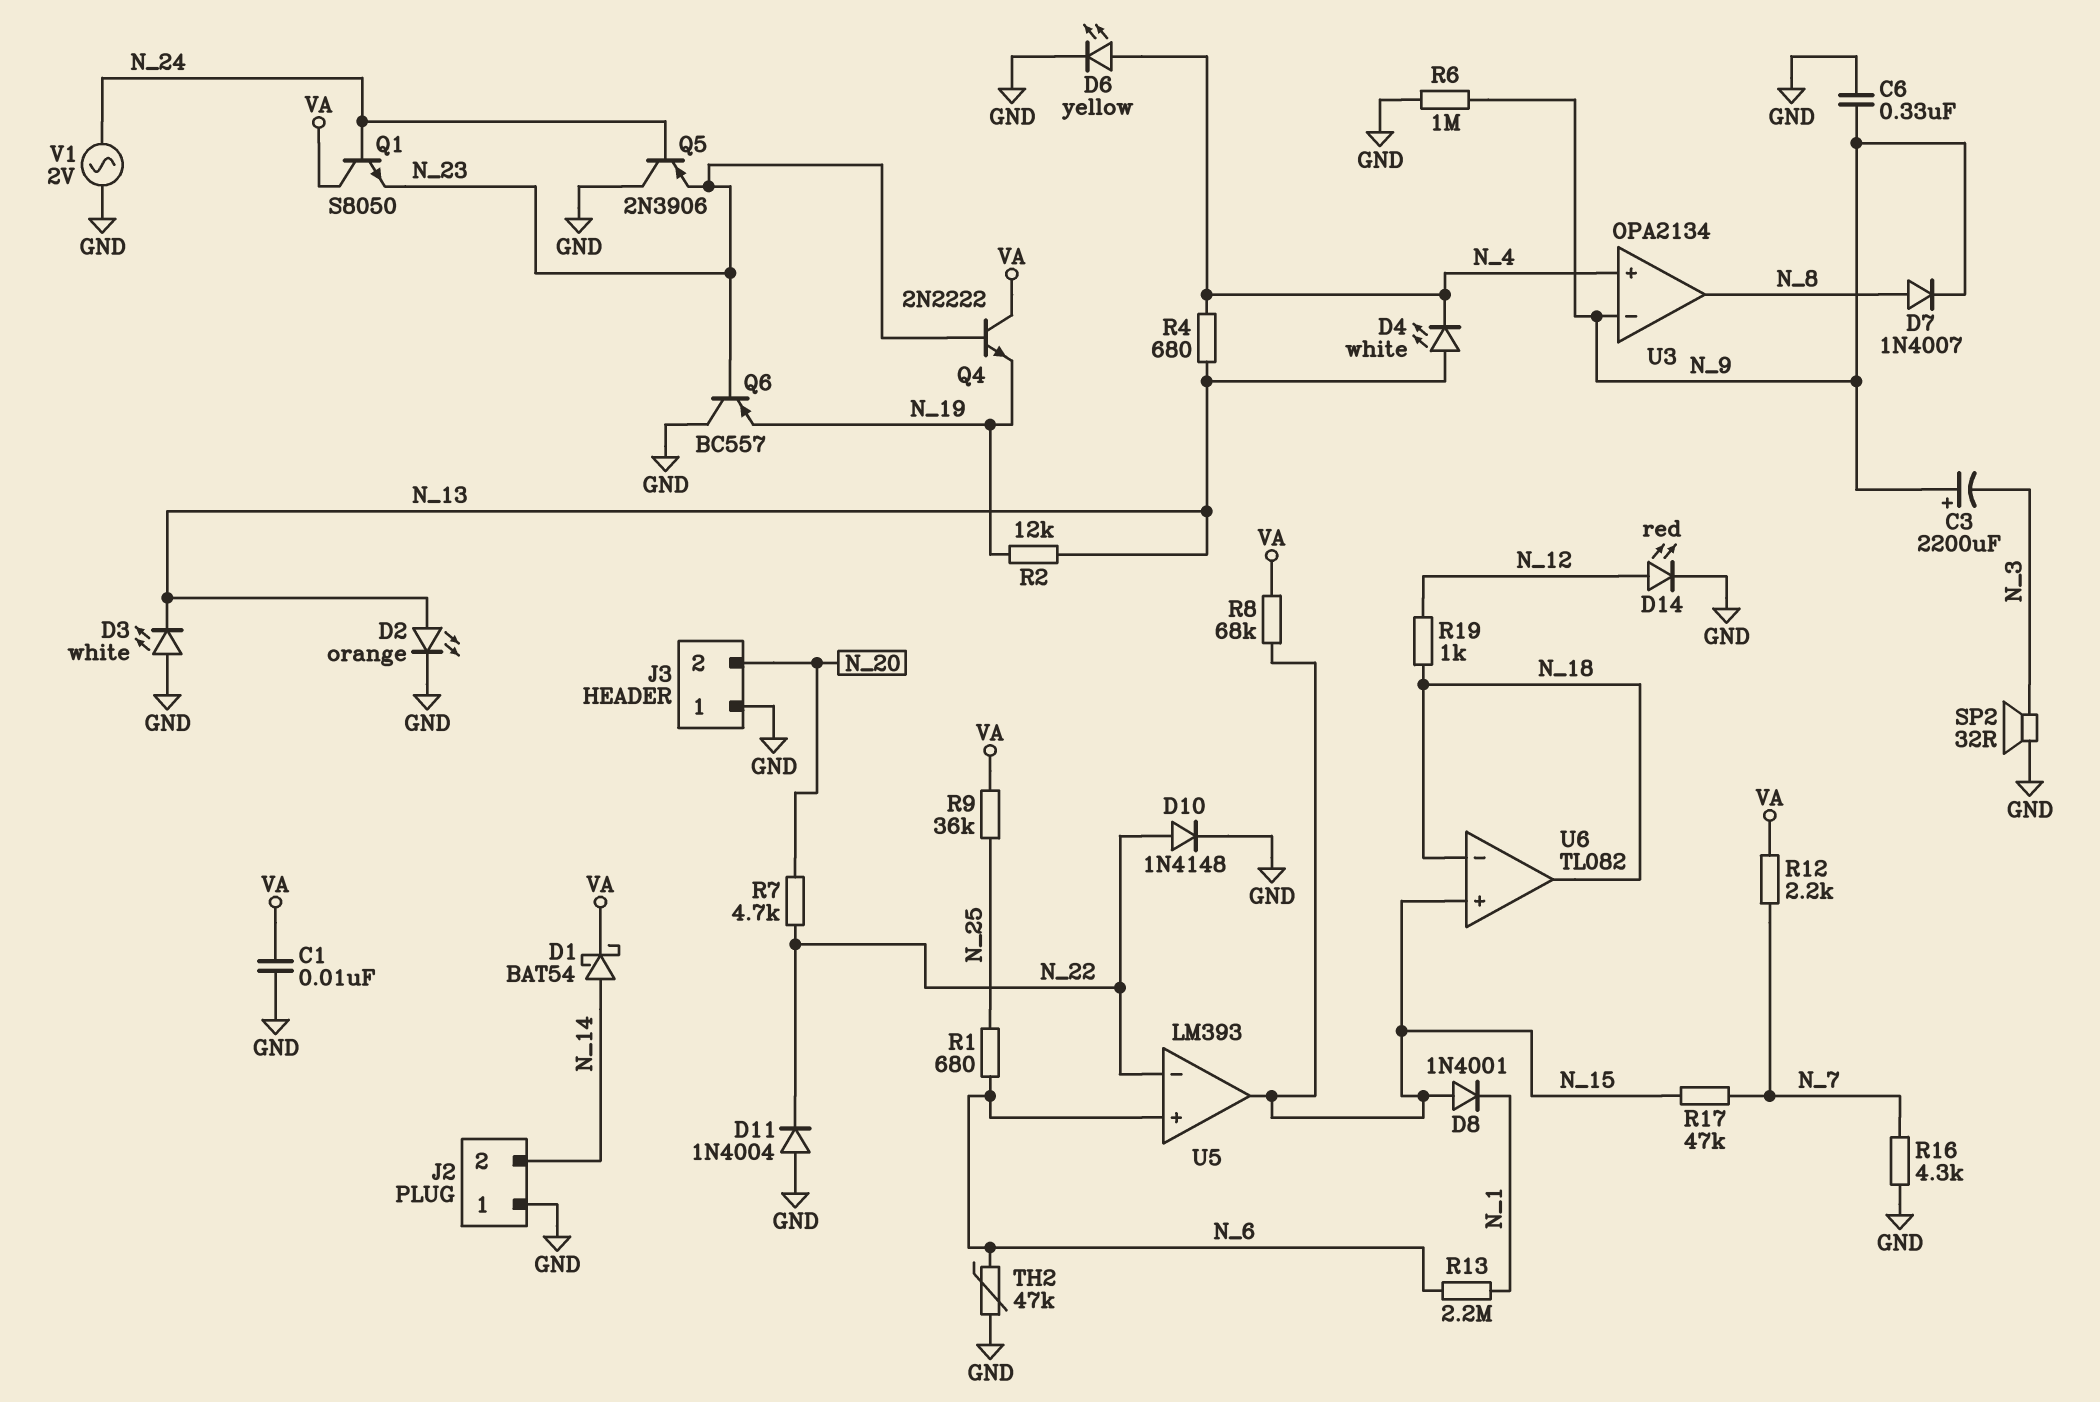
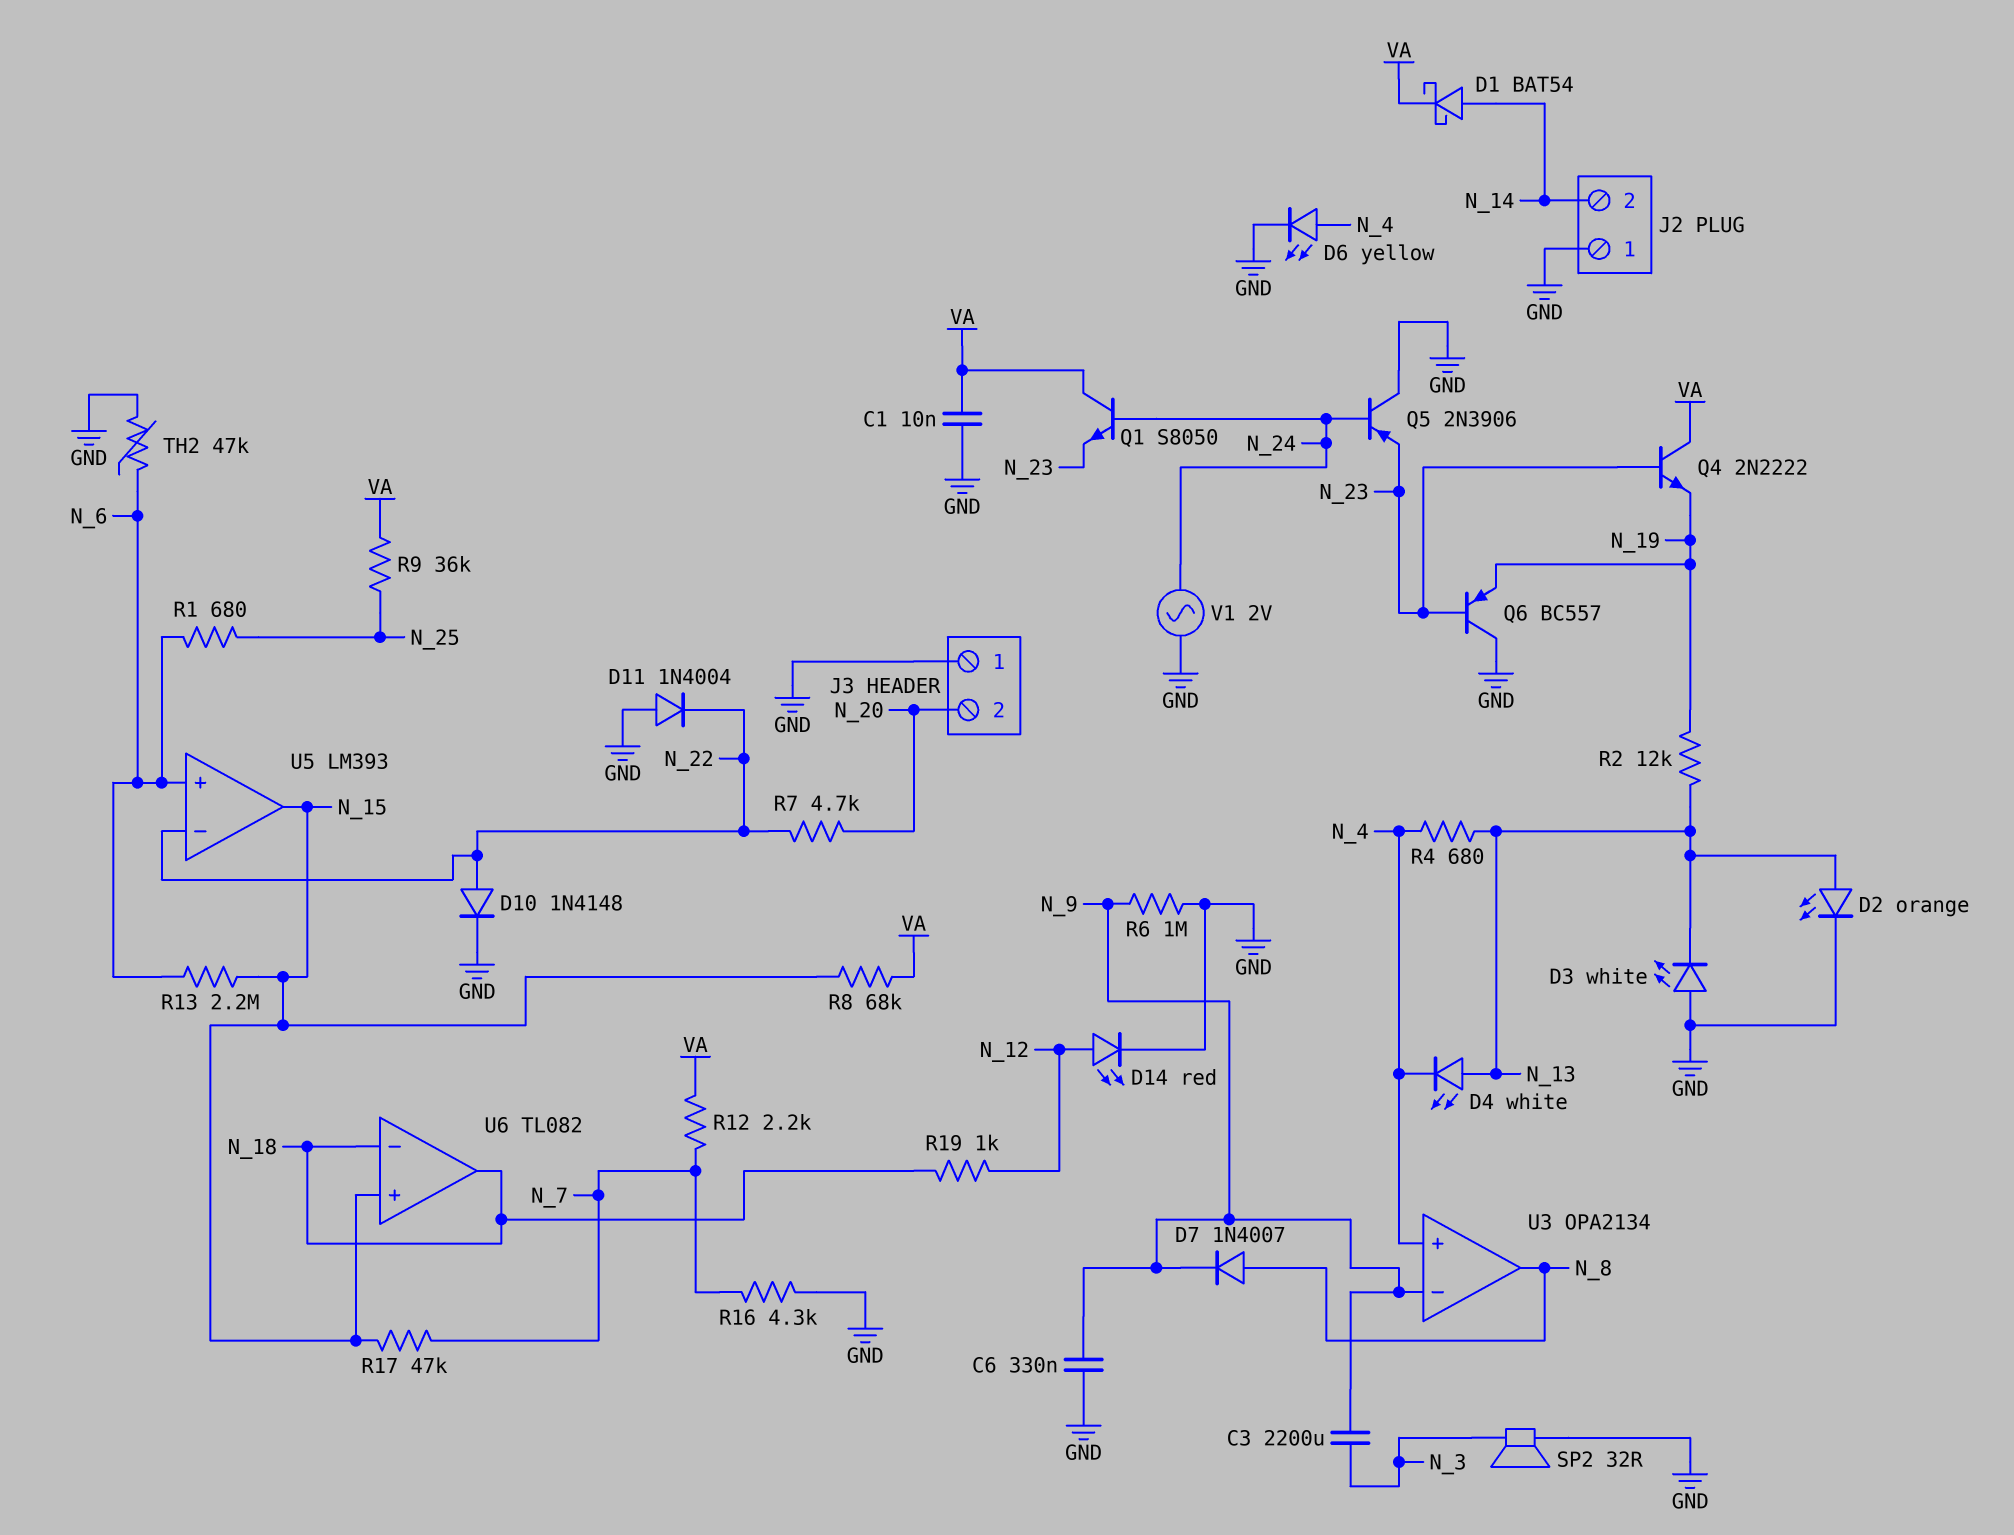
C3: 2200uF (plus N_9, minus N_3) -> 2200uF (N_3, N_9)
D8: diode 1N4001 (A N_15, K N_1) -> none
R13: 2.2M (N_1, N_6) -> 2.2M (N_6, N_15)

